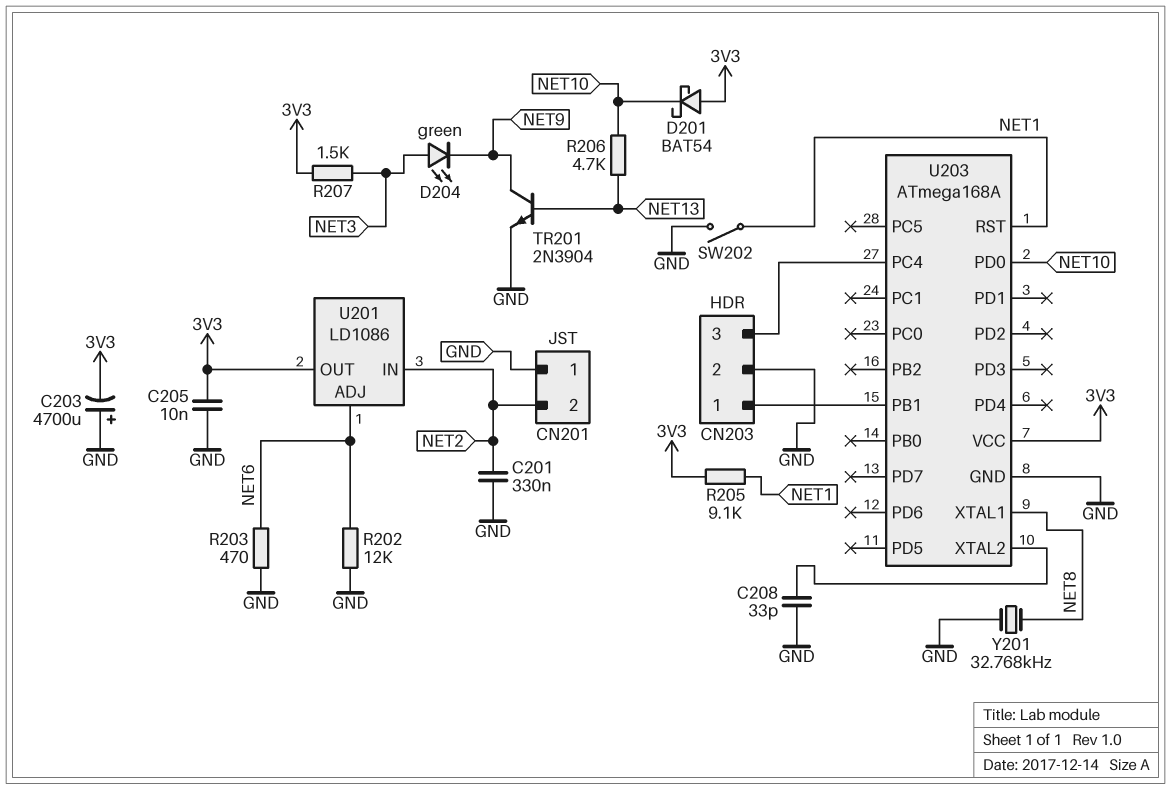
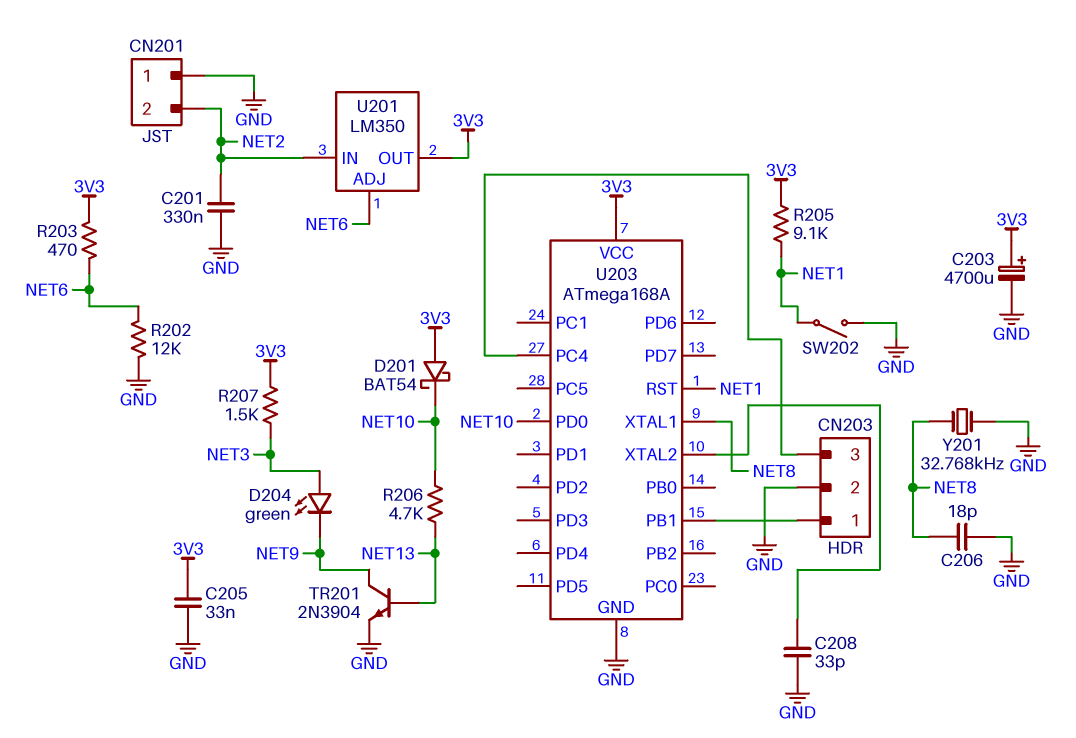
C203: 4700uF (plus GND, minus 3V3) -> 4700uF (plus 3V3, minus GND)
C205: 10nF (3V3, GND) -> 33nF (3V3, GND)
C206: none -> 18pF (GND, NET8)
R203: 470 (GND, NET6) -> 470 (3V3, NET6)
U201: LD1086 -> LM350

